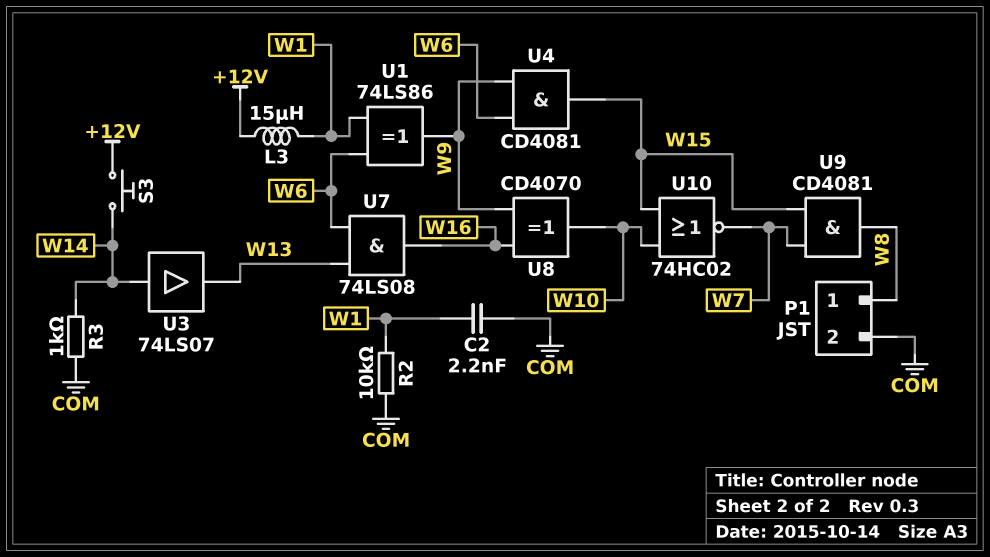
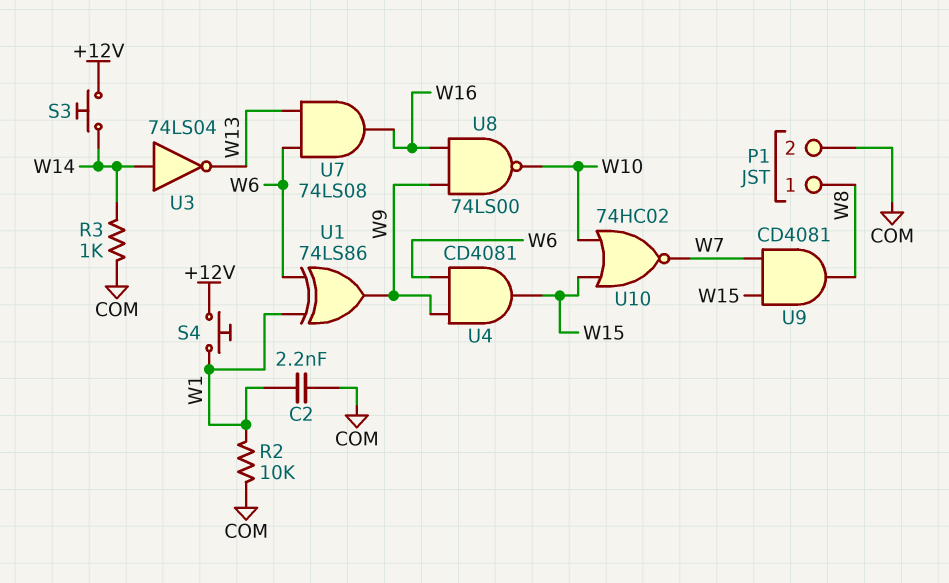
L3: 15uH (+12V, W1) -> none
S4: none -> button (+12V, W1)
U3: buffer 74LS07 (in W14, out W13) -> NOT 74LS04 (in W14, out W13)
U8: XOR CD4070 (in W9, in W16, out W10) -> NAND 74LS00 (in W9, in W16, out W10)

